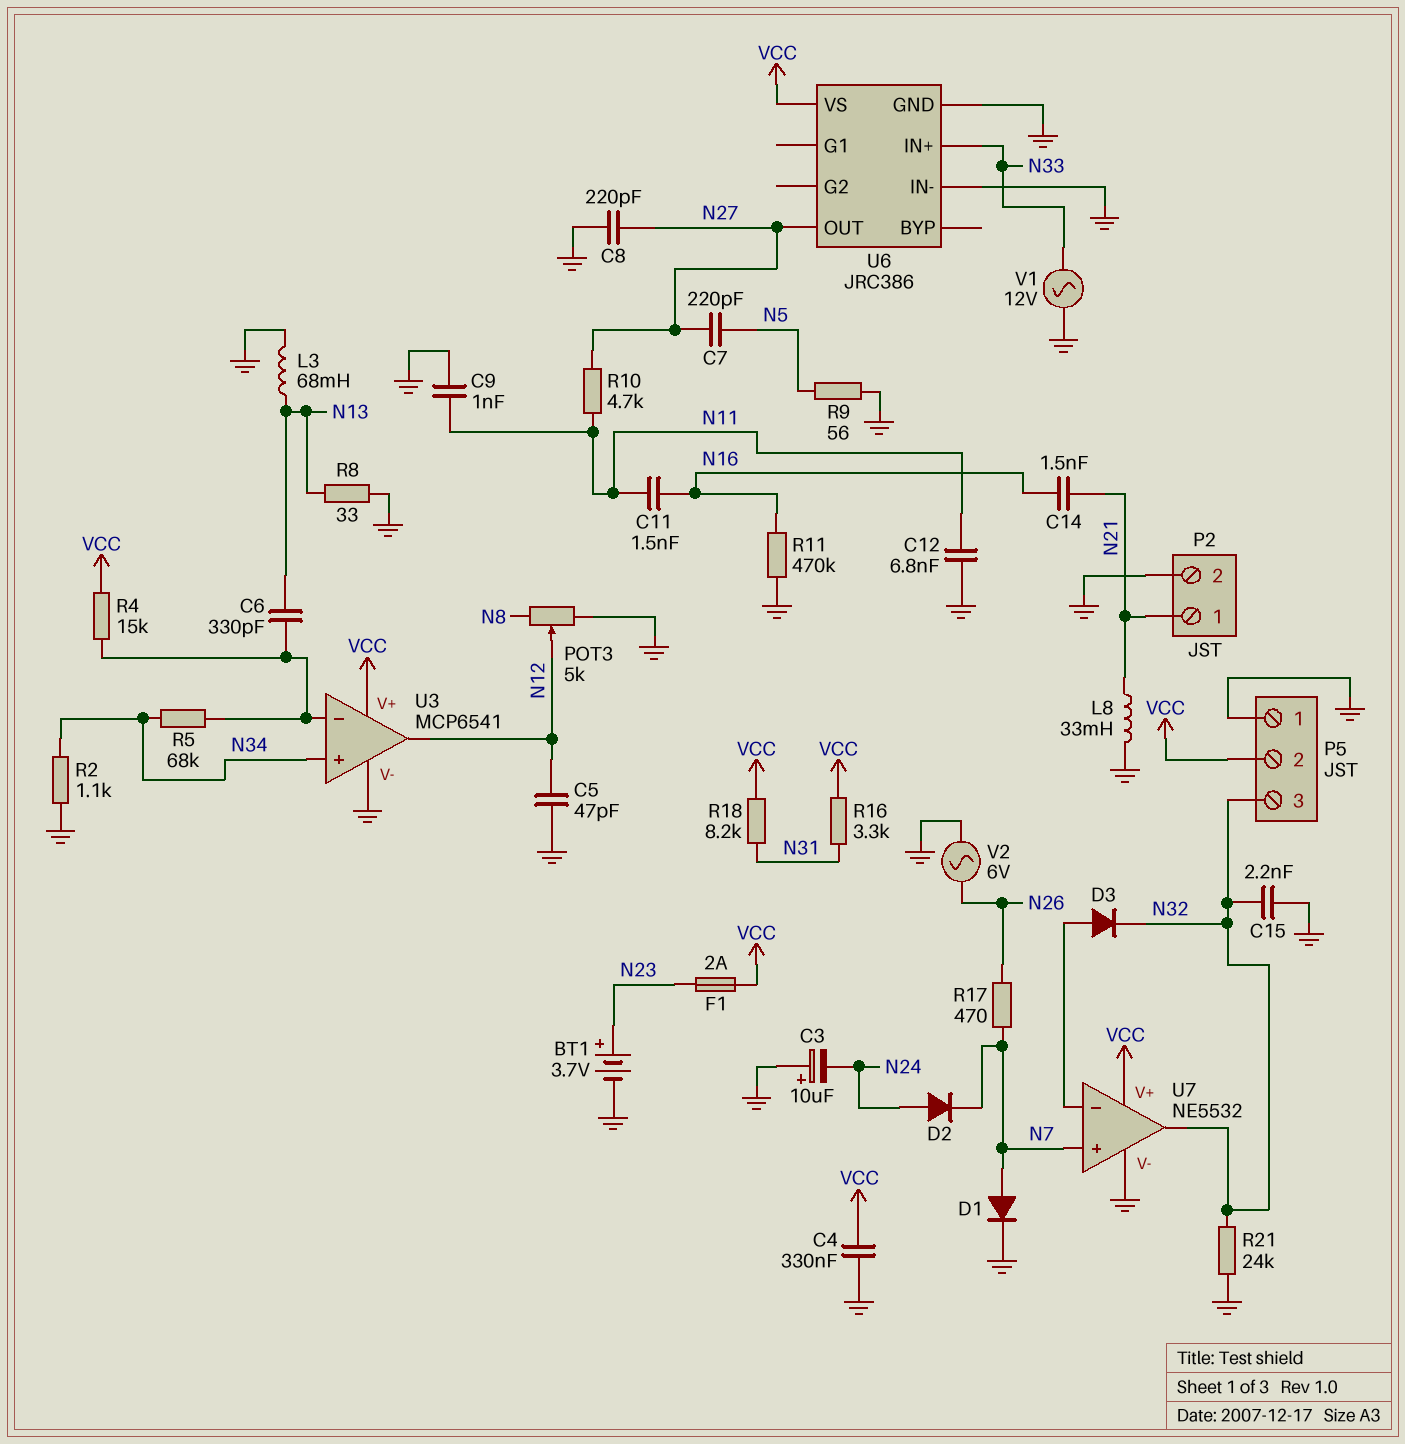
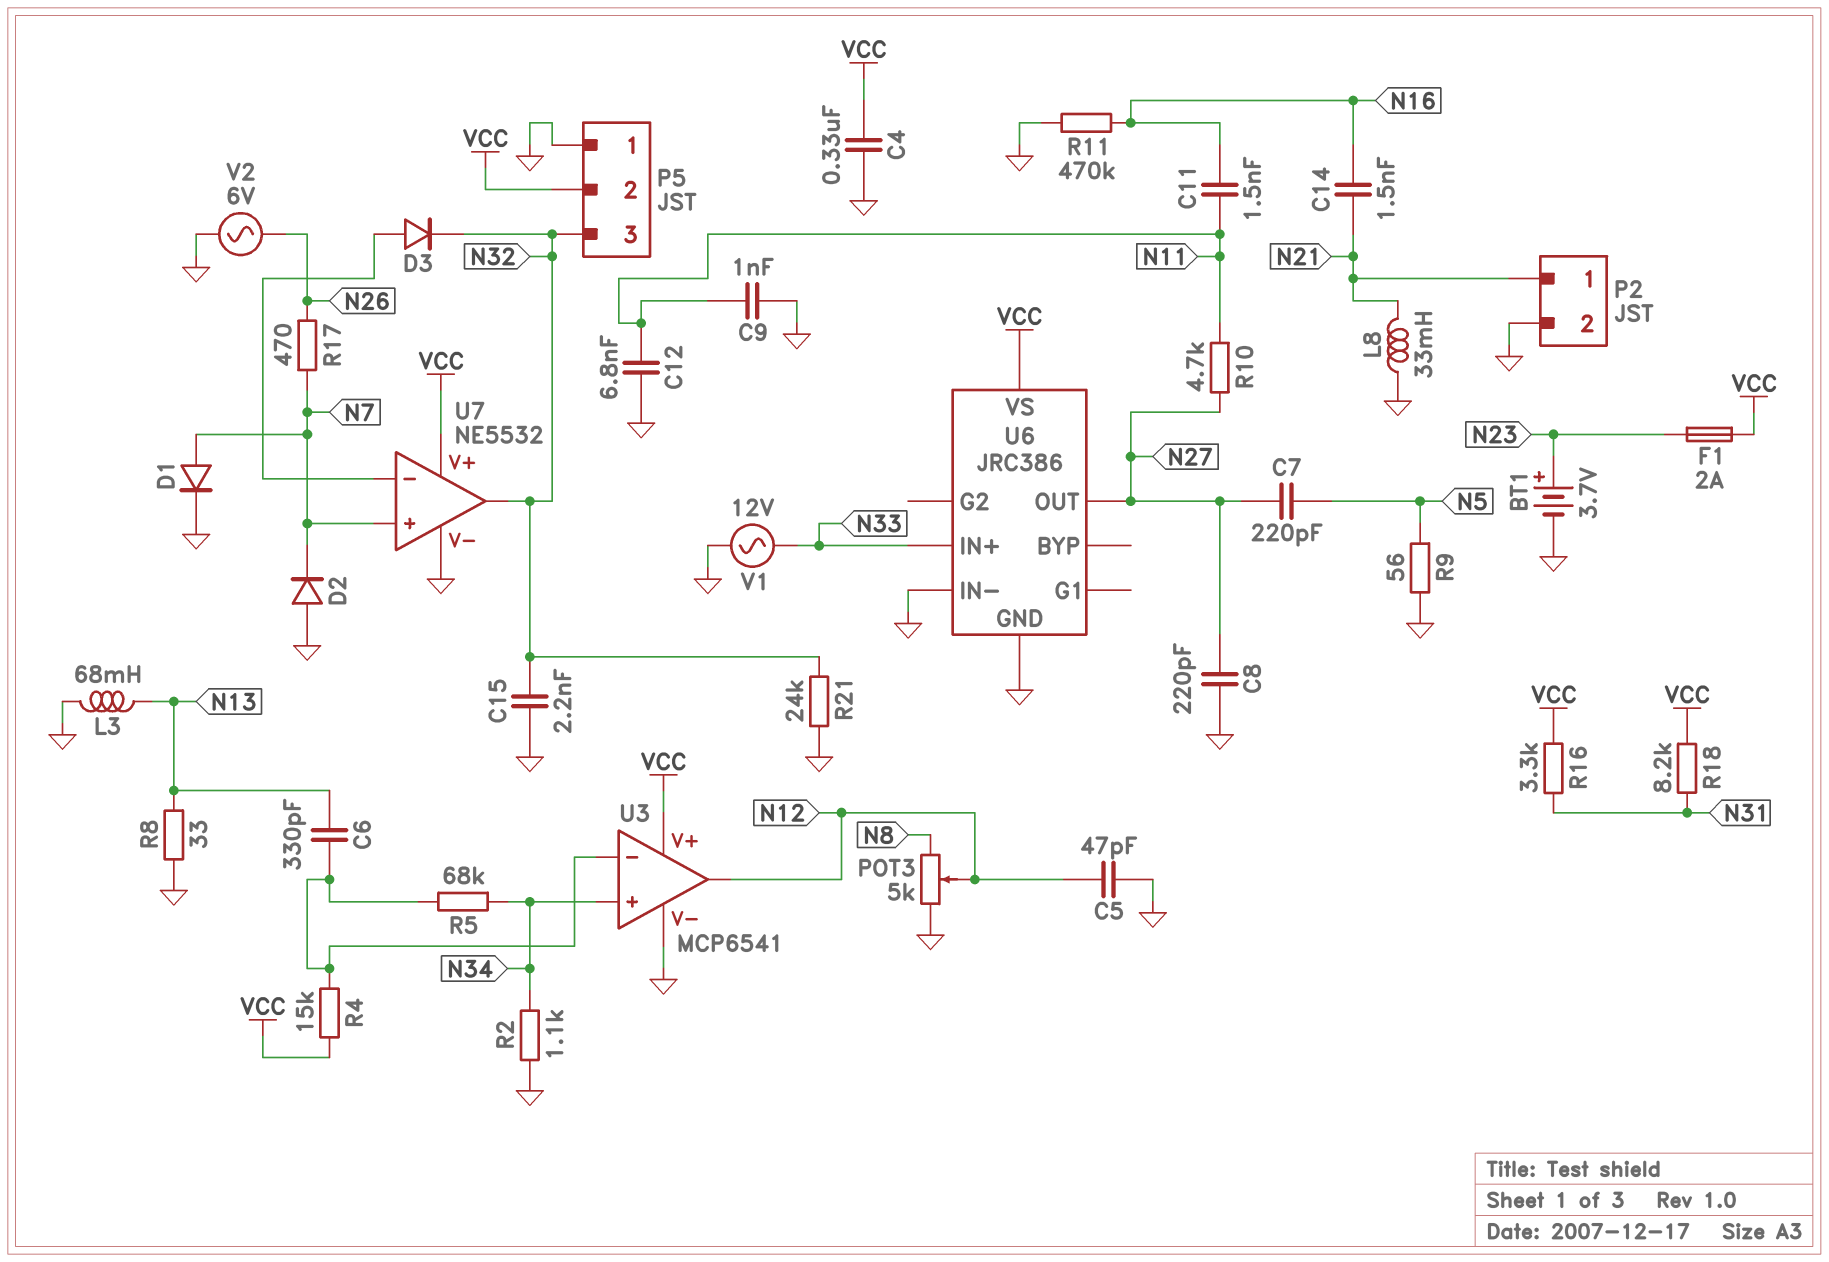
C3: 10uF (plus GND, minus N24) -> none
D2: diode (A N24, K N7) -> diode (A GND, K N7)

